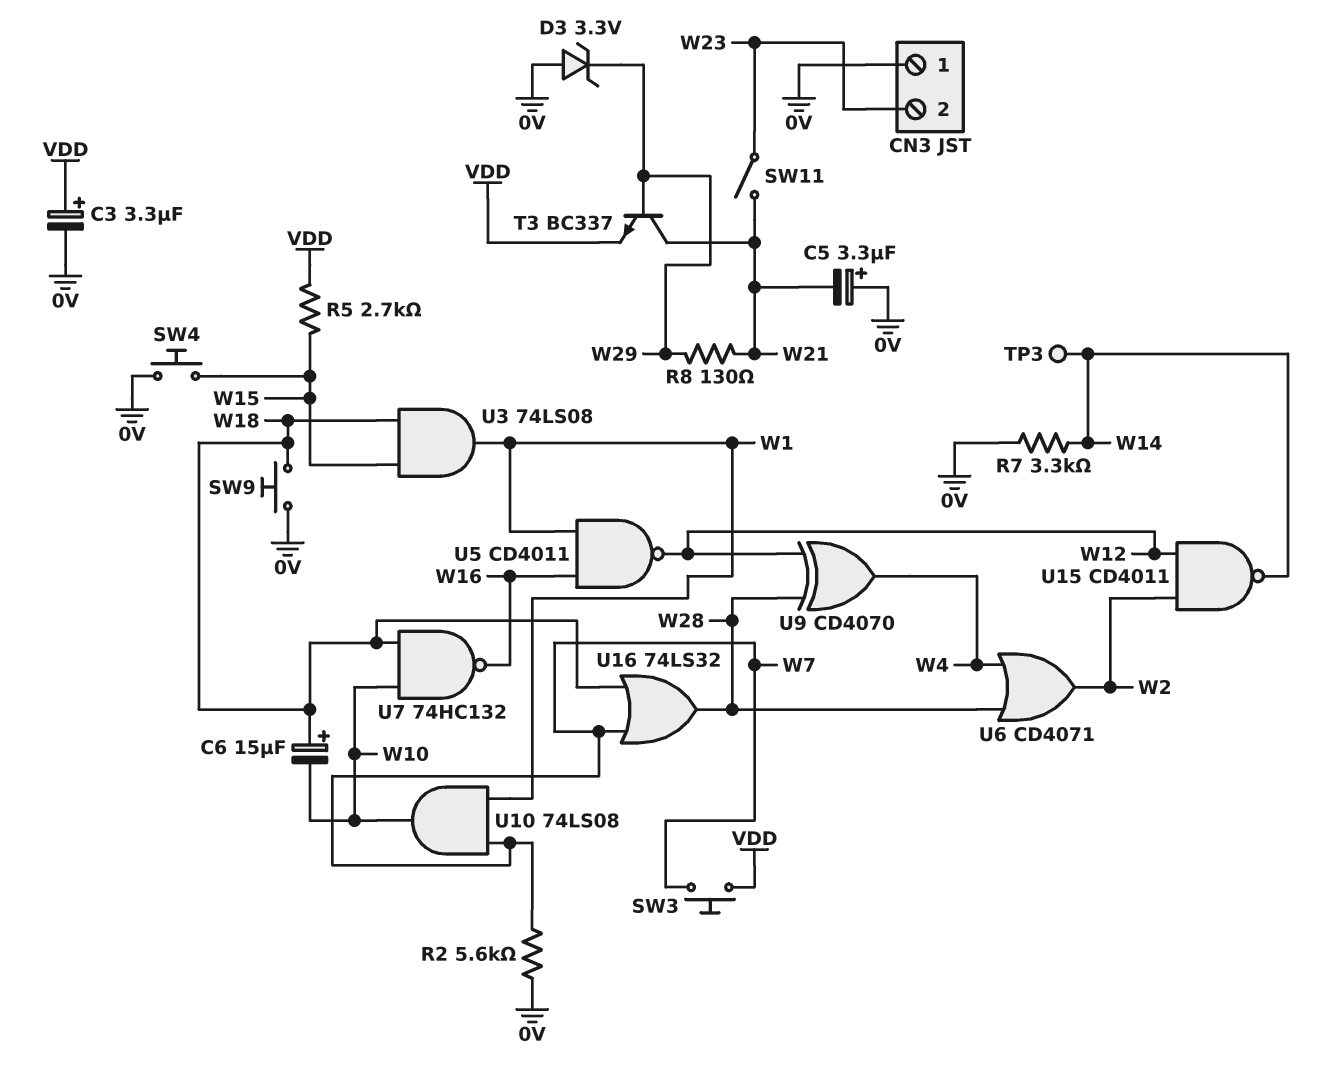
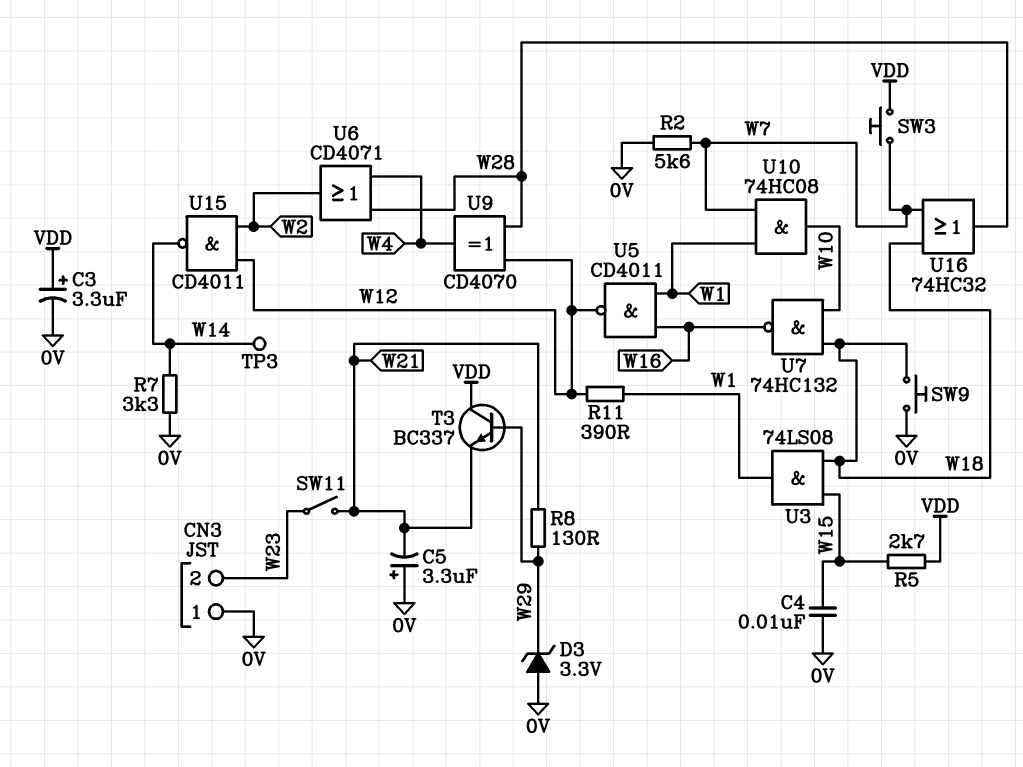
C4: none -> 10nF (0V, W15)
C6: 15uF (plus W18, minus W10) -> none
R11: none -> 390 (W1, W12)
SW4: button (0V, W15) -> none
T3: NPN BC337 (B W29, C W21, E VDD) -> NPN BC337 (B W29, C VDD, E W21)
U10: AND 74LS08 (in W1, in W7, out W10) -> AND 74HC08 (in W1, in W7, out W10)
U16: OR 74LS32 (in W7, in W18, out W28) -> OR 74HC32 (in W7, in W18, out W28)

